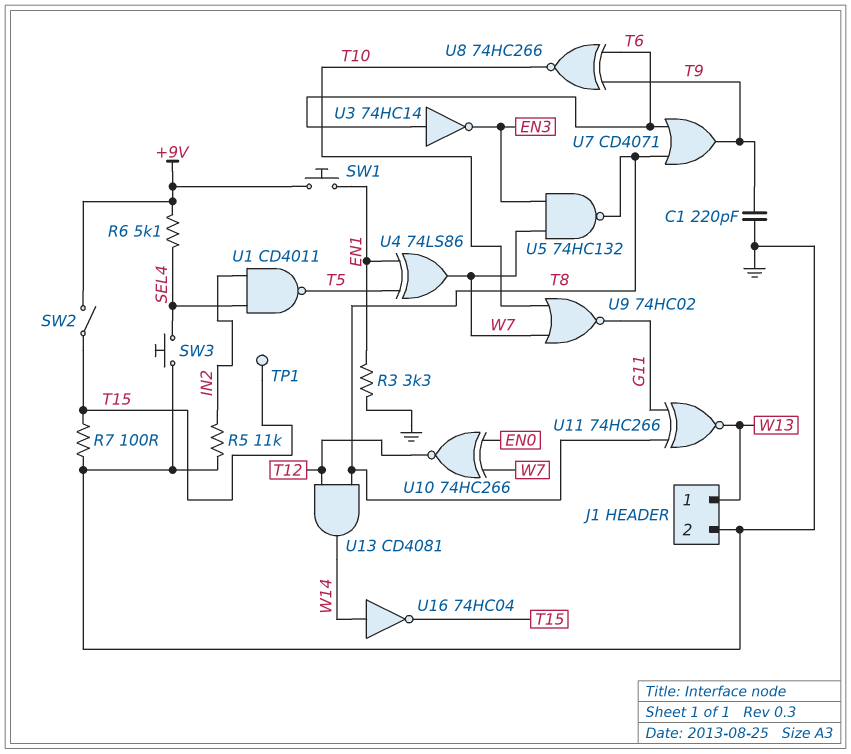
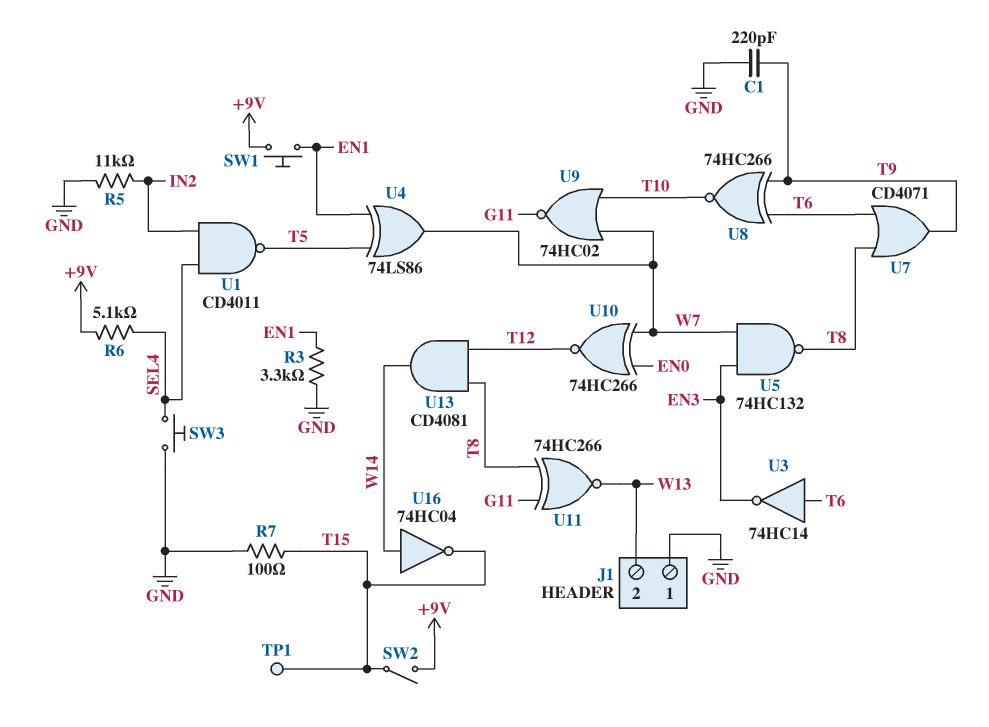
J1 pin 1: W13 -> GND
J1 pin 2: GND -> W13

